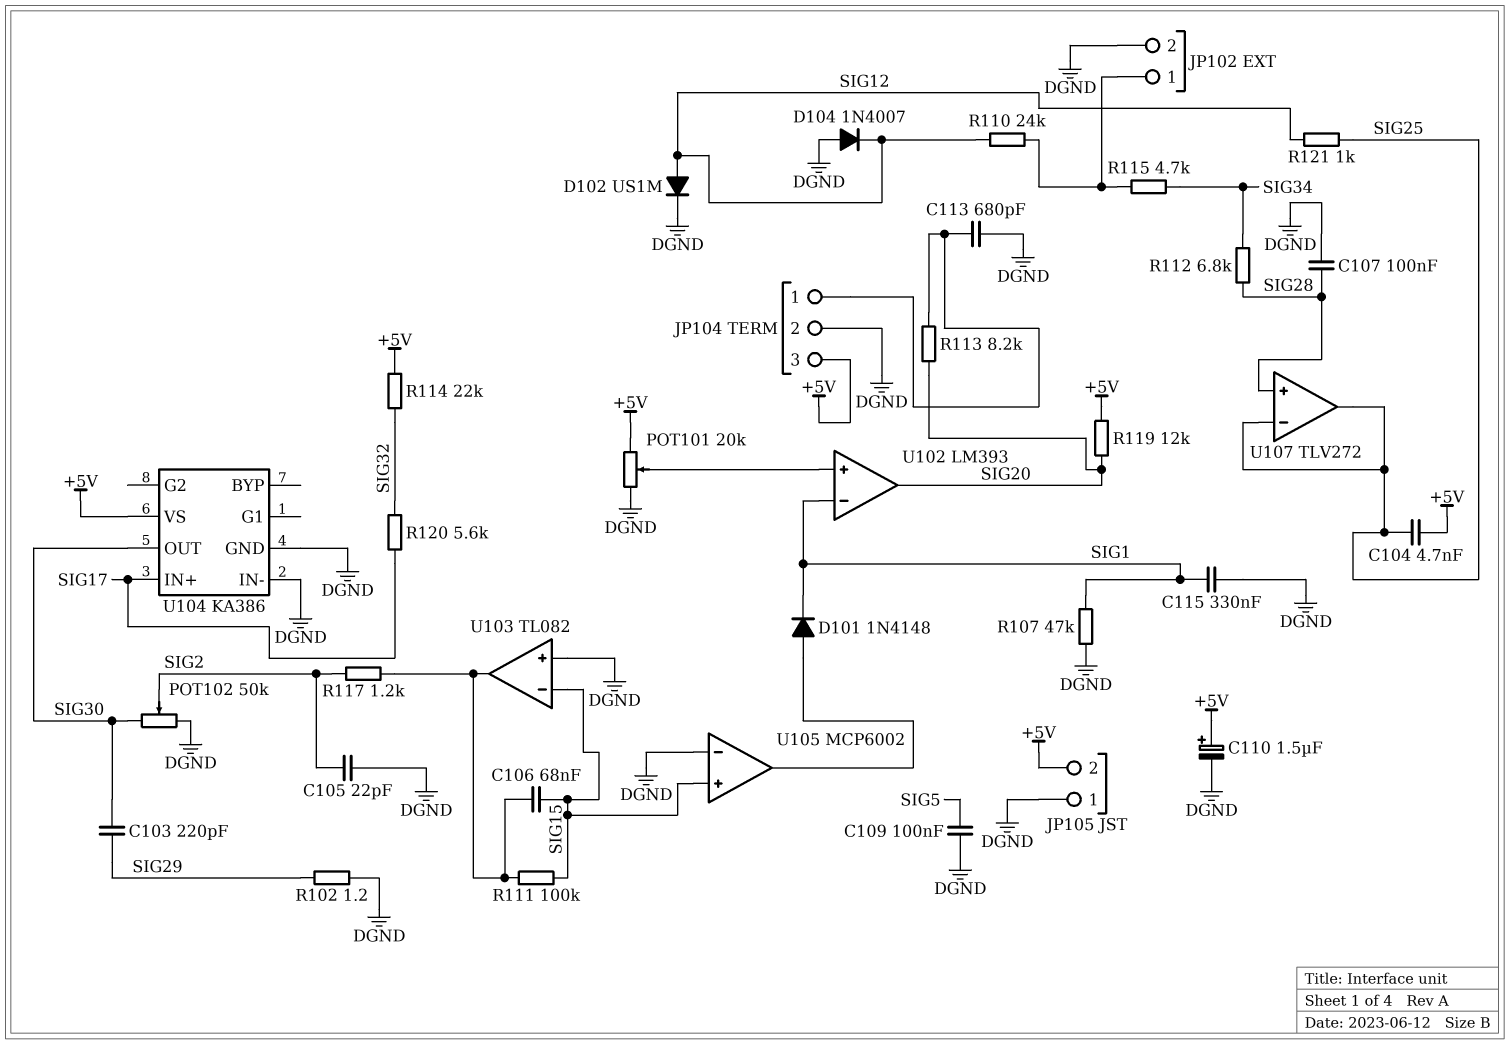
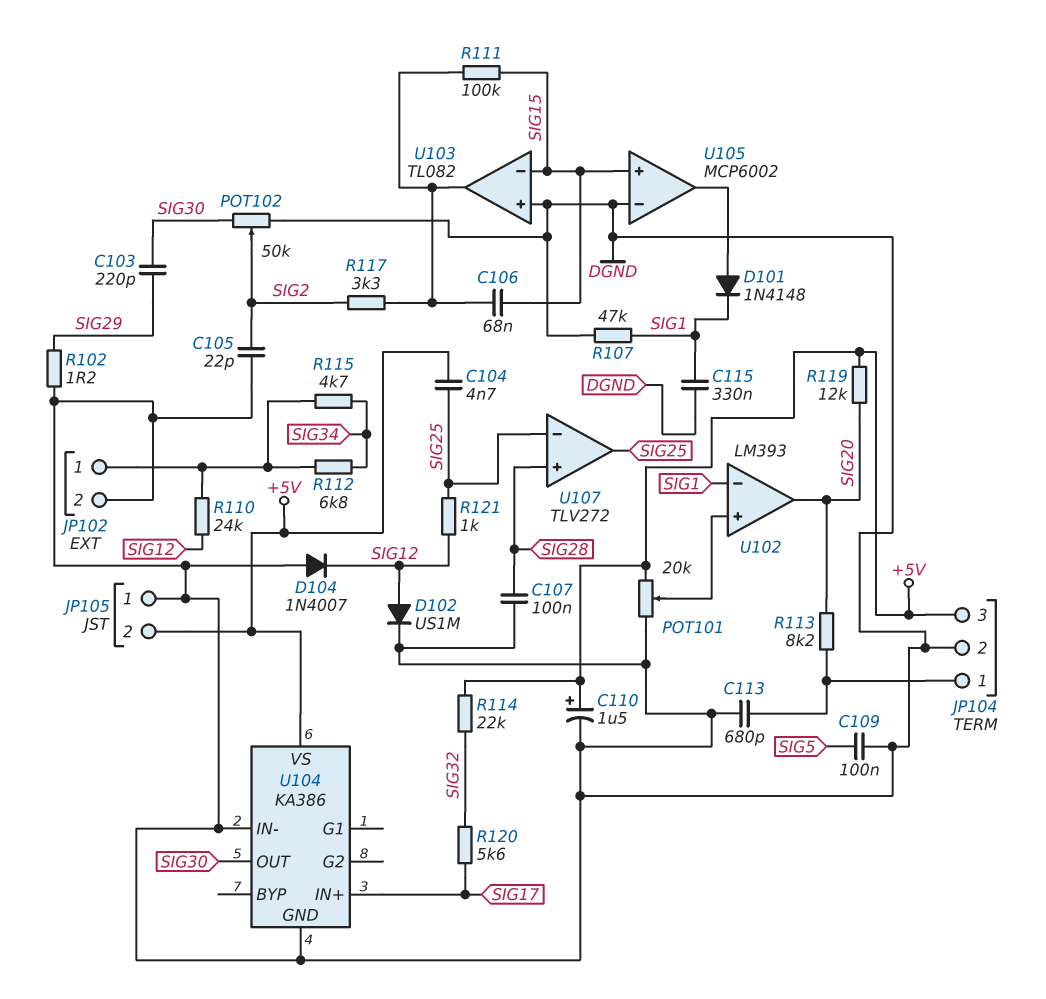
R112: 6.8k (SIG28, SIG34) -> 6.8k (JP102/1, SIG34)
R117: 1.2k (SIG2, U103/out) -> 3.3k (SIG2, U103/out)

